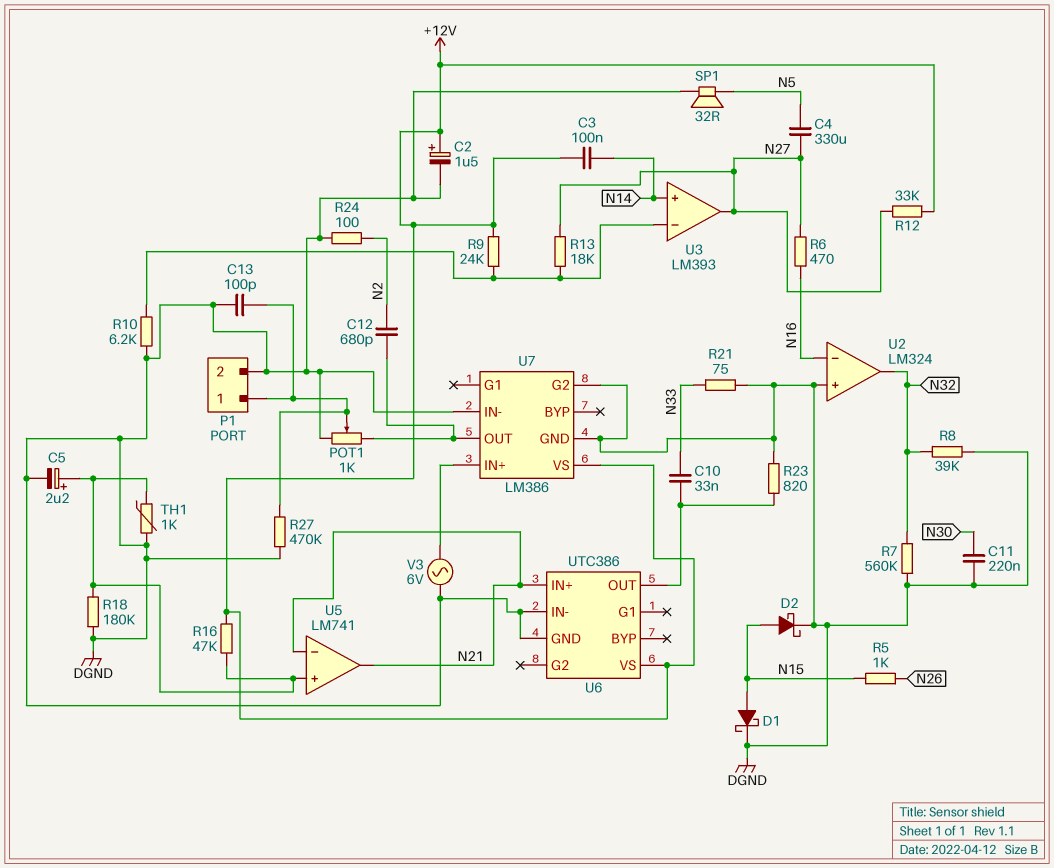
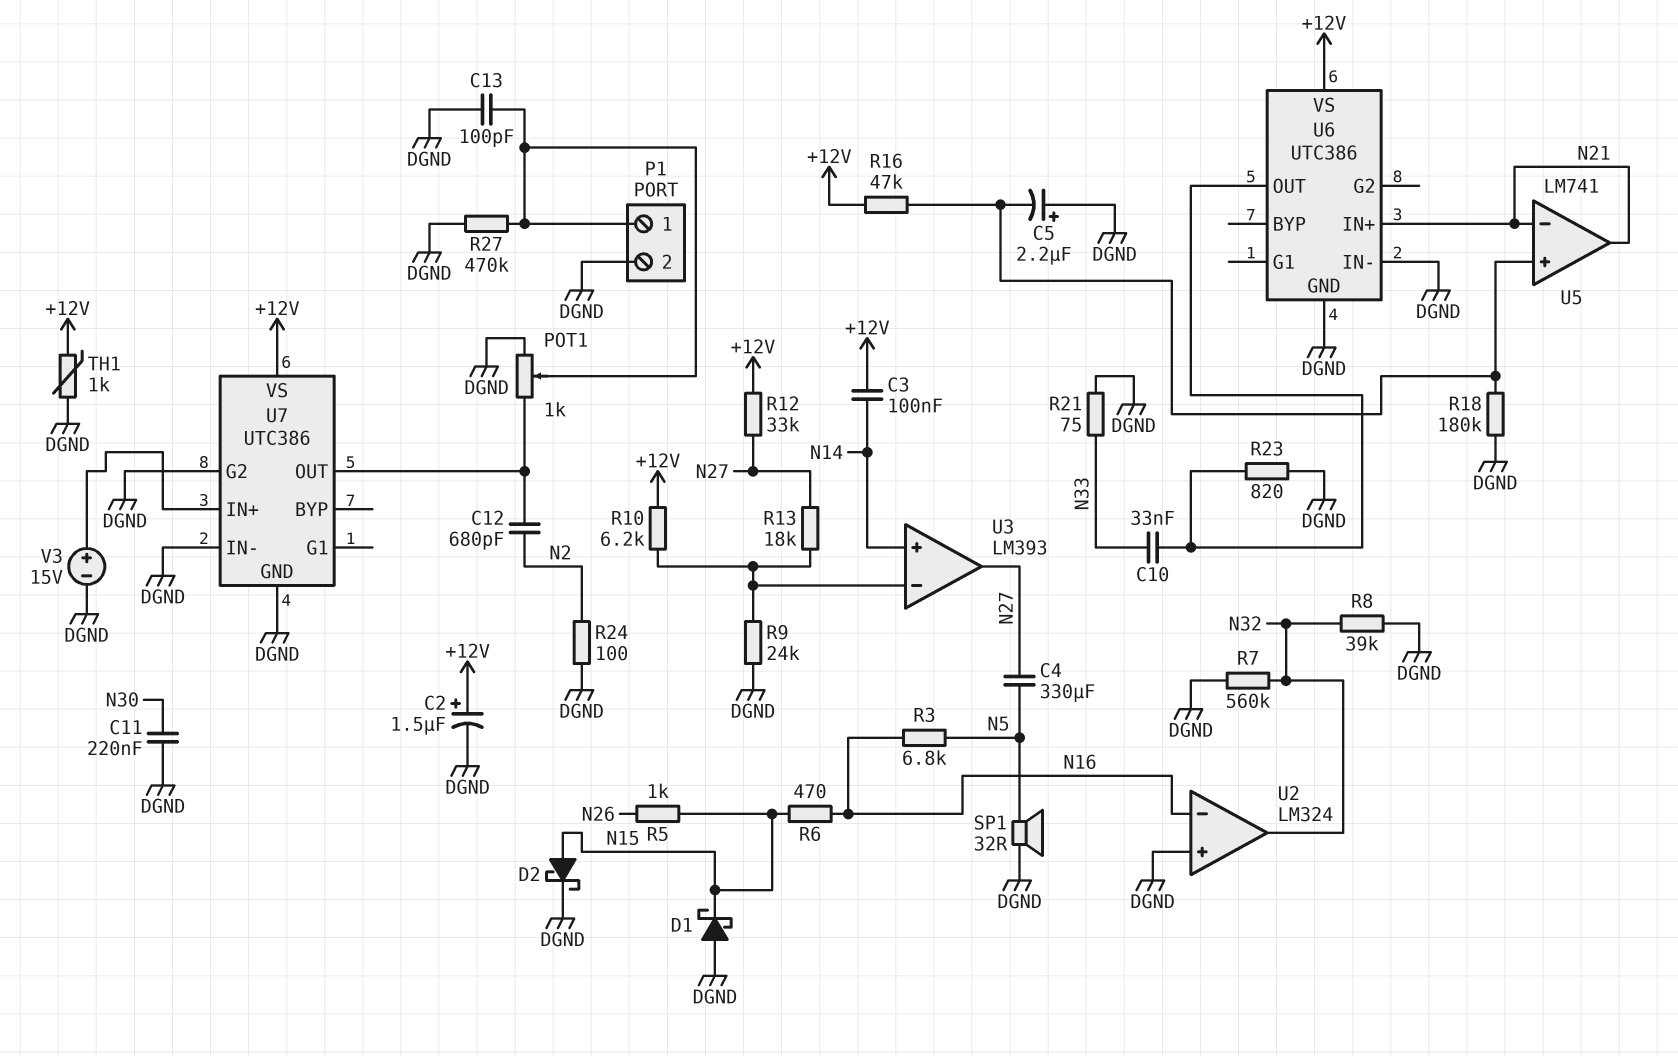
C5: 2.2uF (plus U5/in+, minus DGND) -> 2.2uF (plus DGND, minus U5/in+)
D1: schottky (A N15, K DGND) -> schottky (A DGND, K N15)
R3: none -> 6.8k (N5, N16)
R6: 470 (N16, N27) -> 470 (N15, N16)
R9: 24k (+12V, U3/in-) -> 24k (DGND, U3/in-)
R10: 6.2k (DGND, U3/in-) -> 6.2k (+12V, U3/in-)
TH1: 1k (DGND, U5/in+) -> 1k (+12V, DGND)
U7: LM386 -> UTC386
V3: AC 6V (DGND, U7/IN+) -> 15V (plus U7/IN+, minus DGND)

